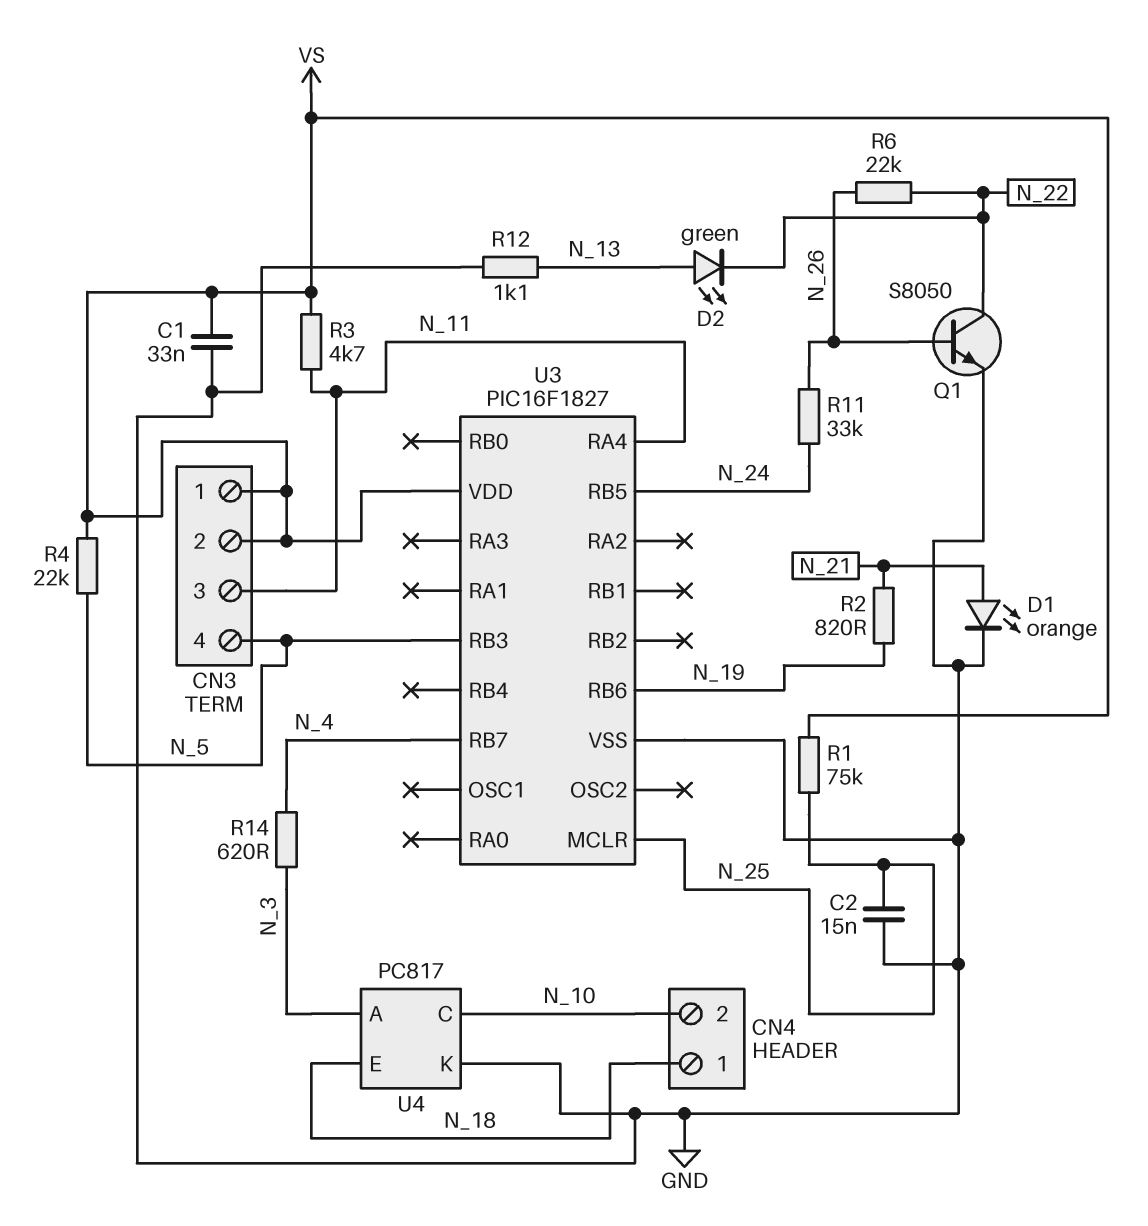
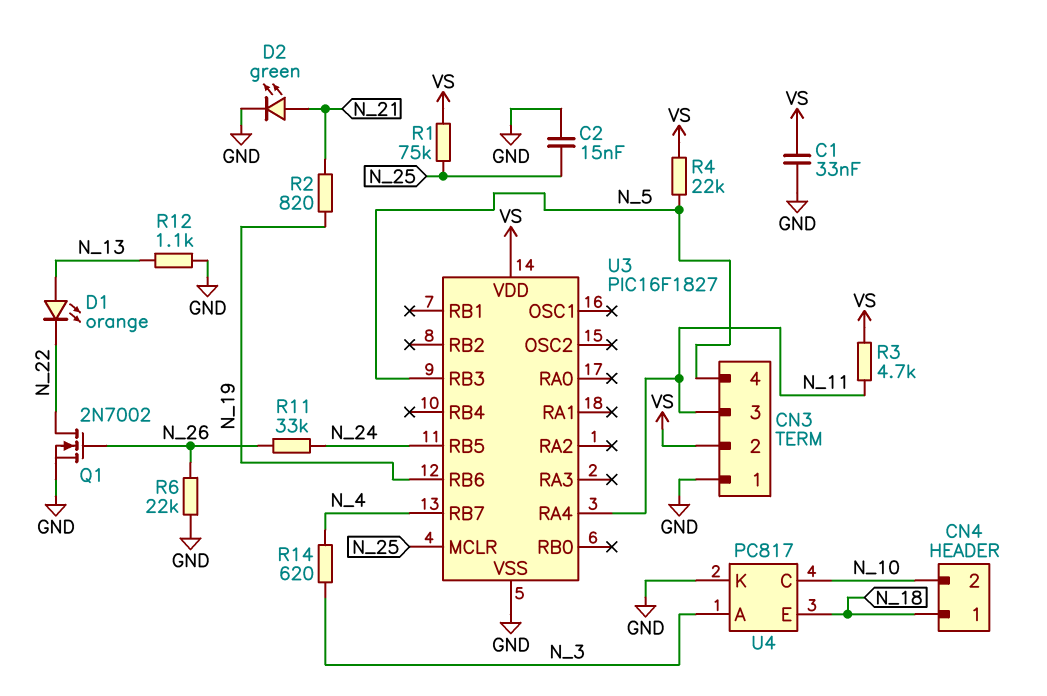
CN3 pin 1: VS -> GND
D1: LED orange (A N_21, K GND) -> LED orange (A N_13, K N_22)
D2: LED green (A N_13, K N_22) -> LED green (A N_21, K GND)
Q1: NPN S8050 (B N_26, C N_22, E GND) -> NMOS 2N7002 (G N_26, D N_22, S GND)
R6: 22k (N_22, N_26) -> 22k (GND, N_26)

